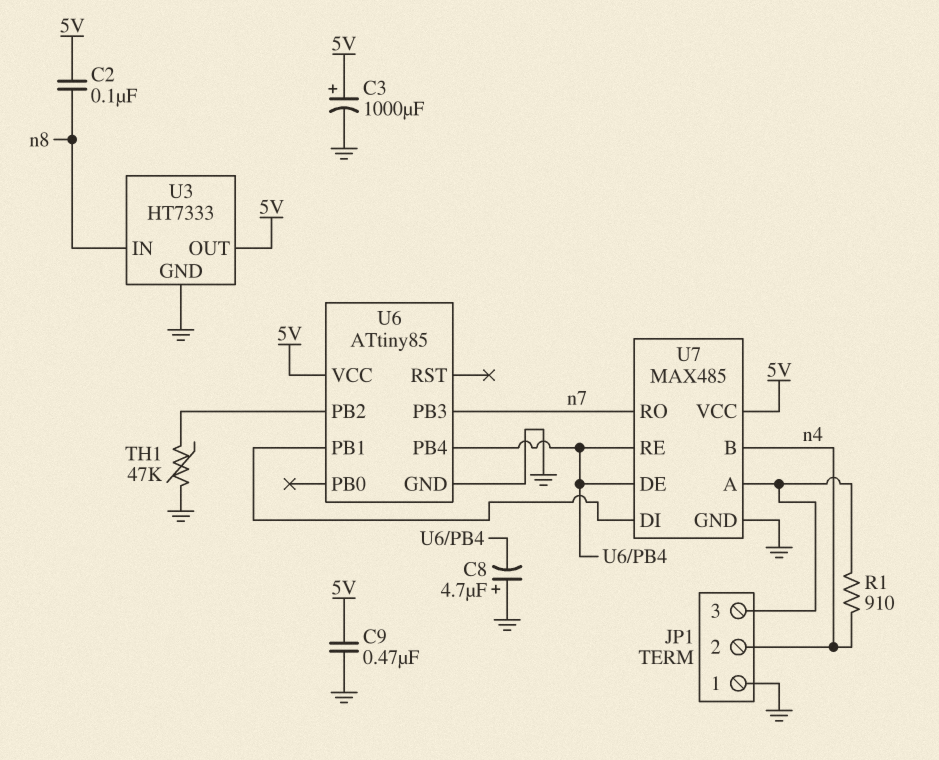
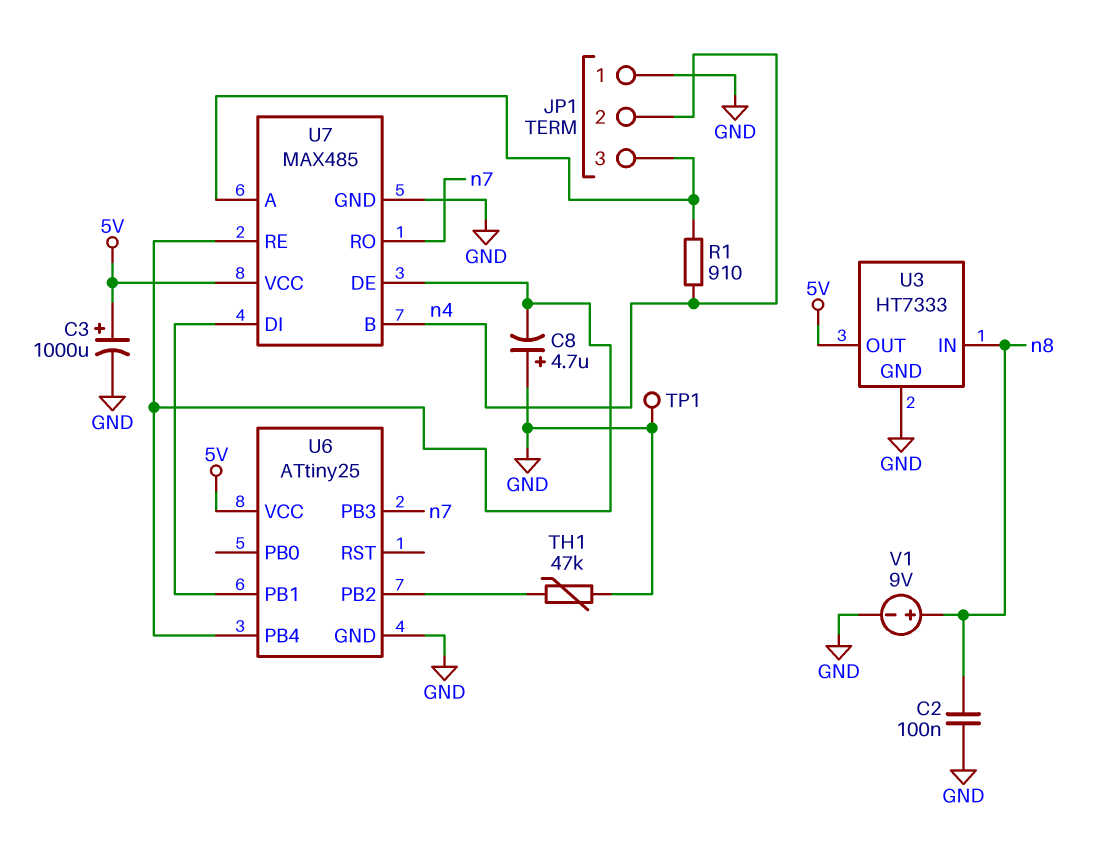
C2: 100nF (5V, n8) -> 100nF (GND, n8)
C9: 470nF (5V, GND) -> none
TP1: none -> test point (GND)
U6: ATtiny85 -> ATtiny25
V1: none -> 9V (plus n8, minus GND)

